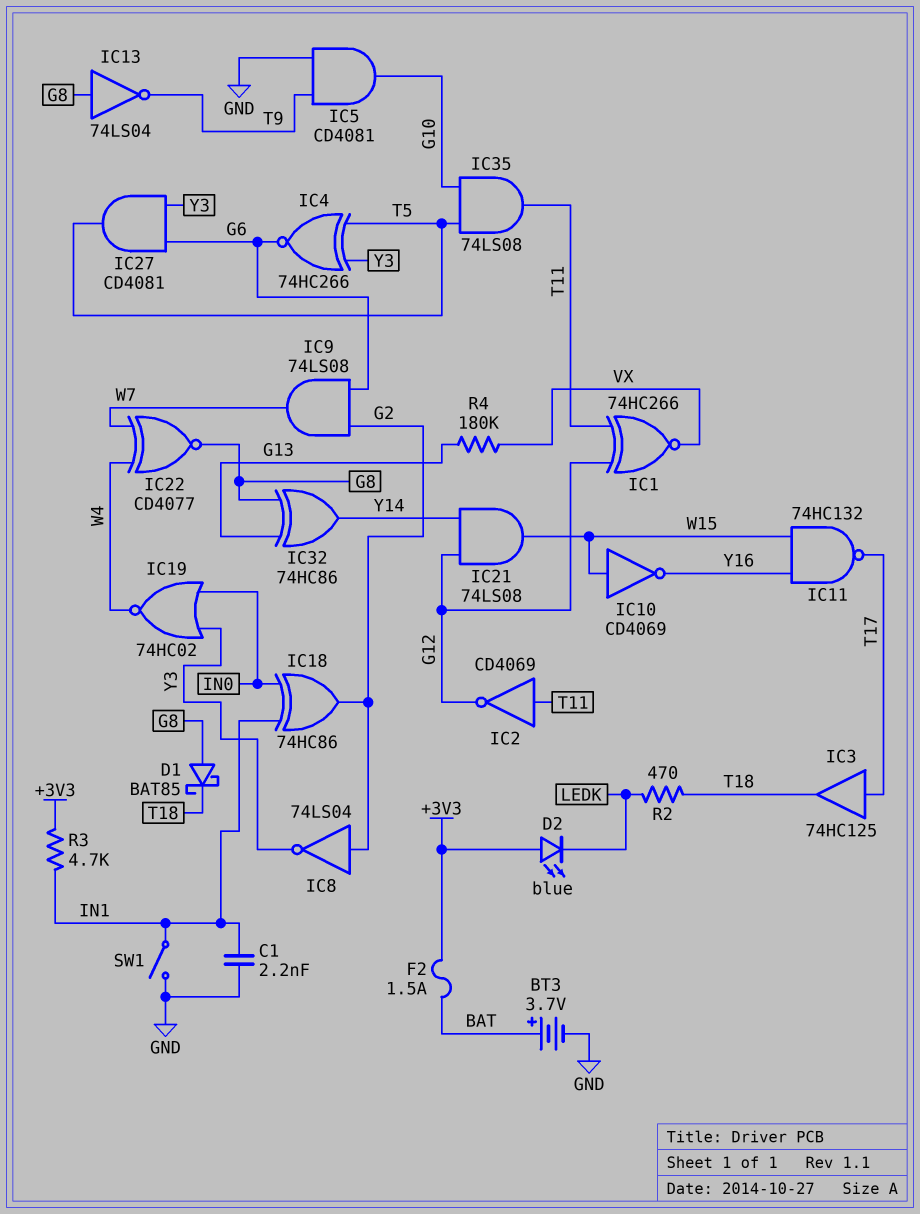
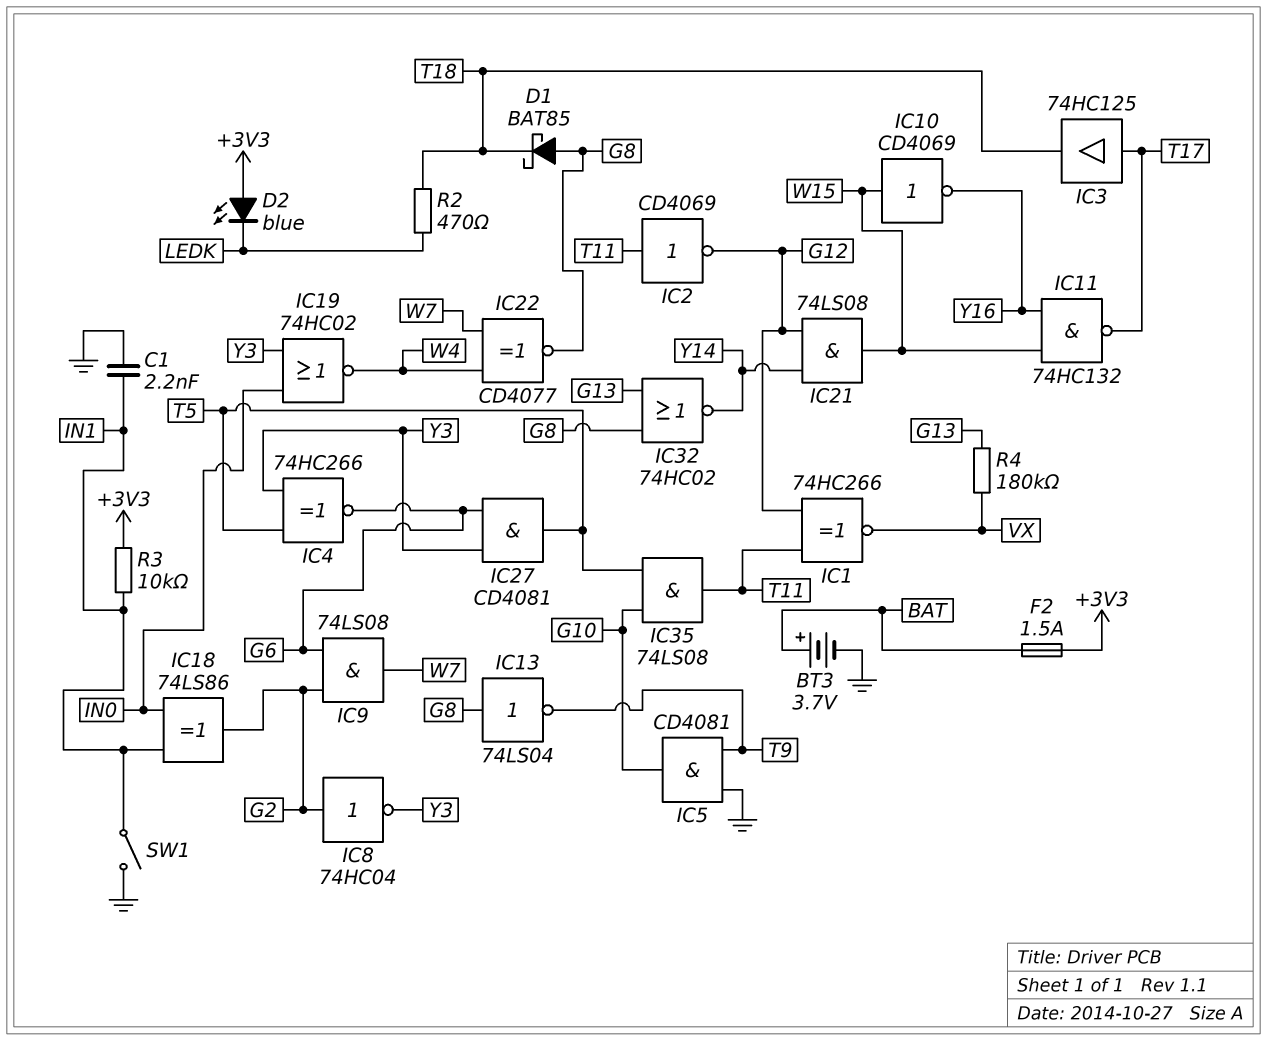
IC8: NOT 74LS04 (in G2, out Y3) -> NOT 74HC04 (in G2, out Y3)
IC18: XOR 74HC86 (in IN0, in IN1, out G2) -> XOR 74LS86 (in IN0, in IN1, out G2)
IC32: XOR 74HC86 (in G8, in G13, out Y14) -> NOR 74HC02 (in G8, in G13, out Y14)
R3: 4.7k (+3V3, IN1) -> 10k (+3V3, IN1)

